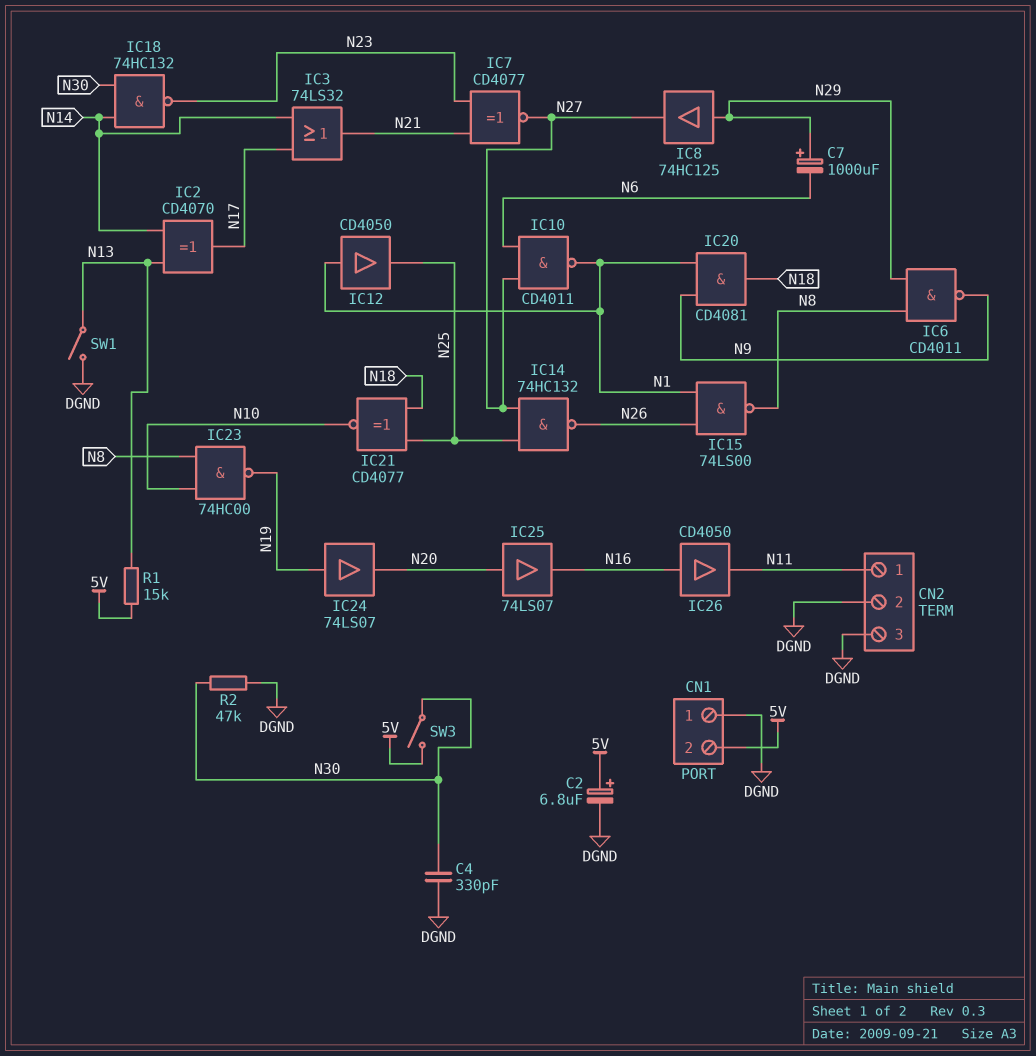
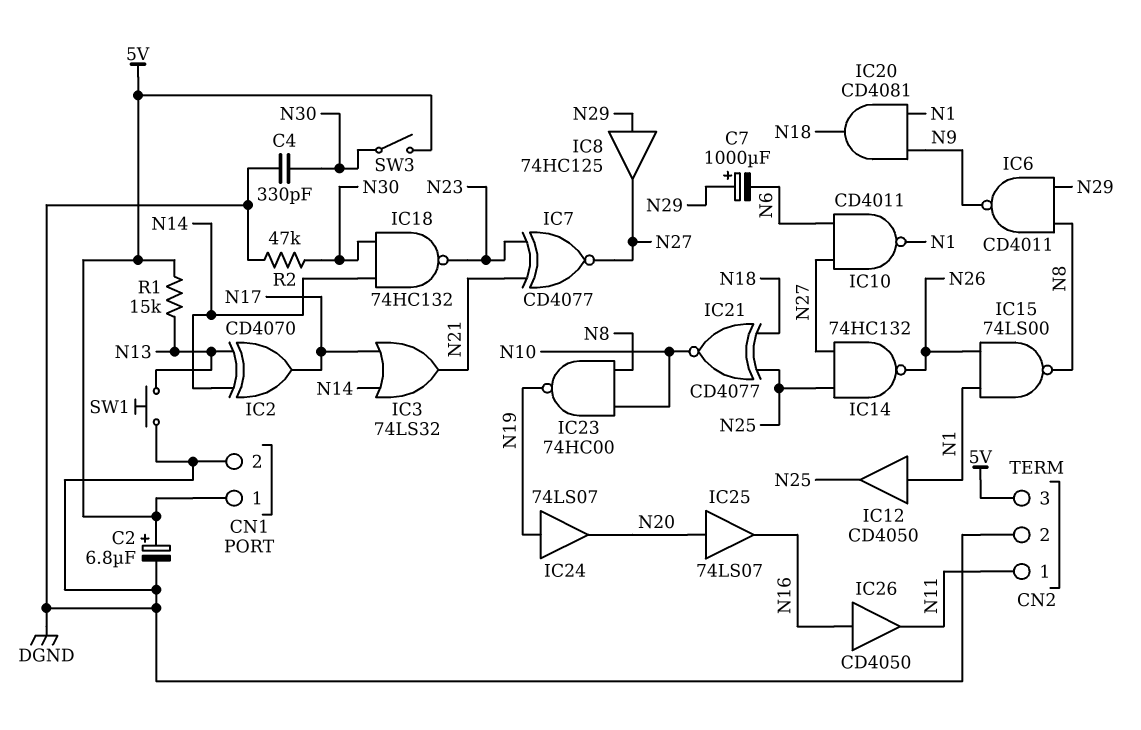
CN1 pin 1: DGND -> 5V
CN1 pin 2: 5V -> DGND
CN2 pin 3: DGND -> 5V
SW1: switch (DGND, N13) -> button (DGND, N13)

